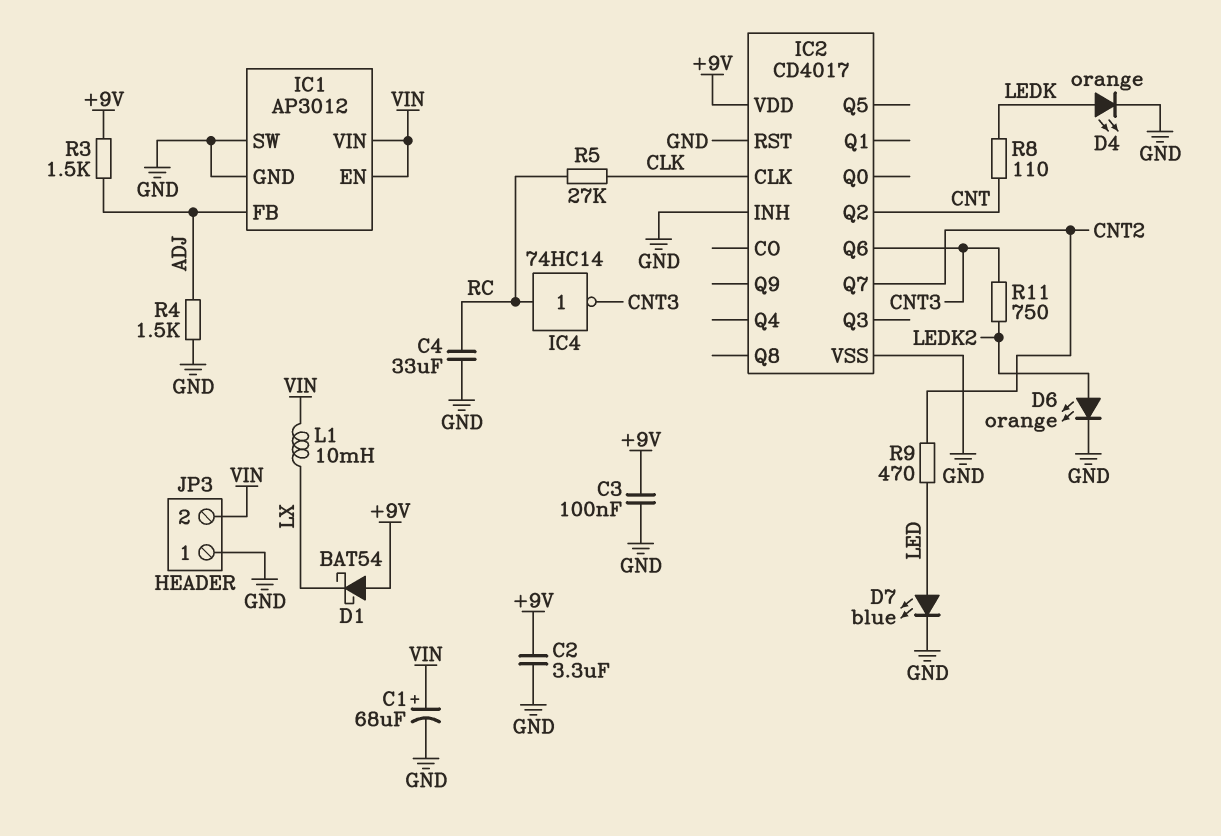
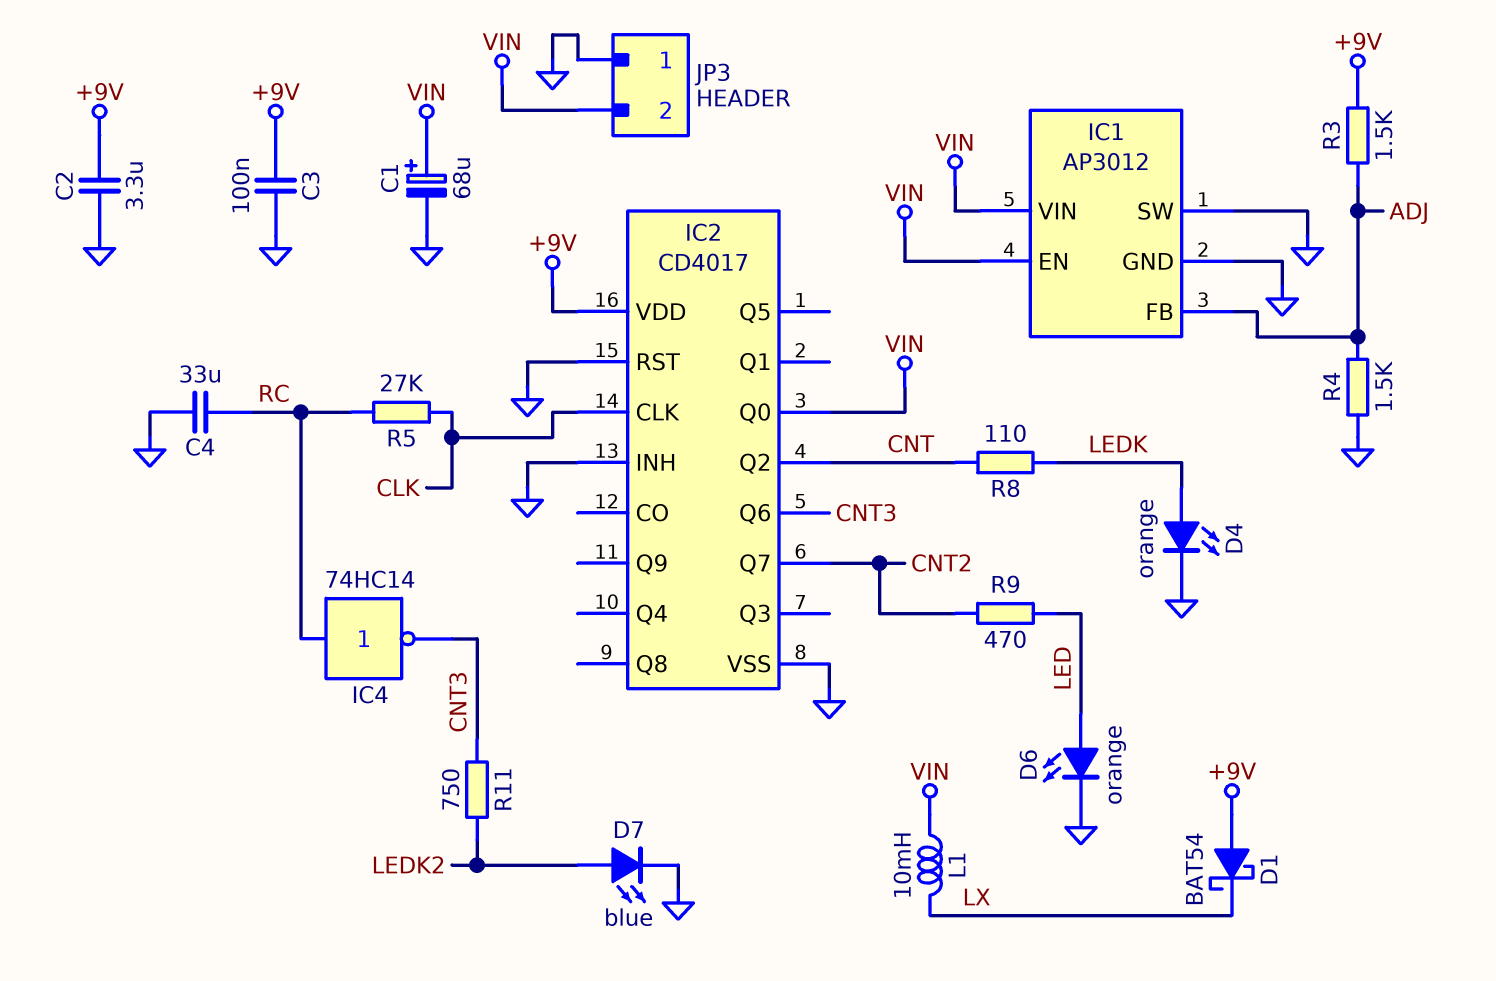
D6: LED orange (A LEDK2, K GND) -> LED orange (A LED, K GND)
D7: LED blue (A LED, K GND) -> LED blue (A LEDK2, K GND)
IC2 pin Q0: none -> VIN

